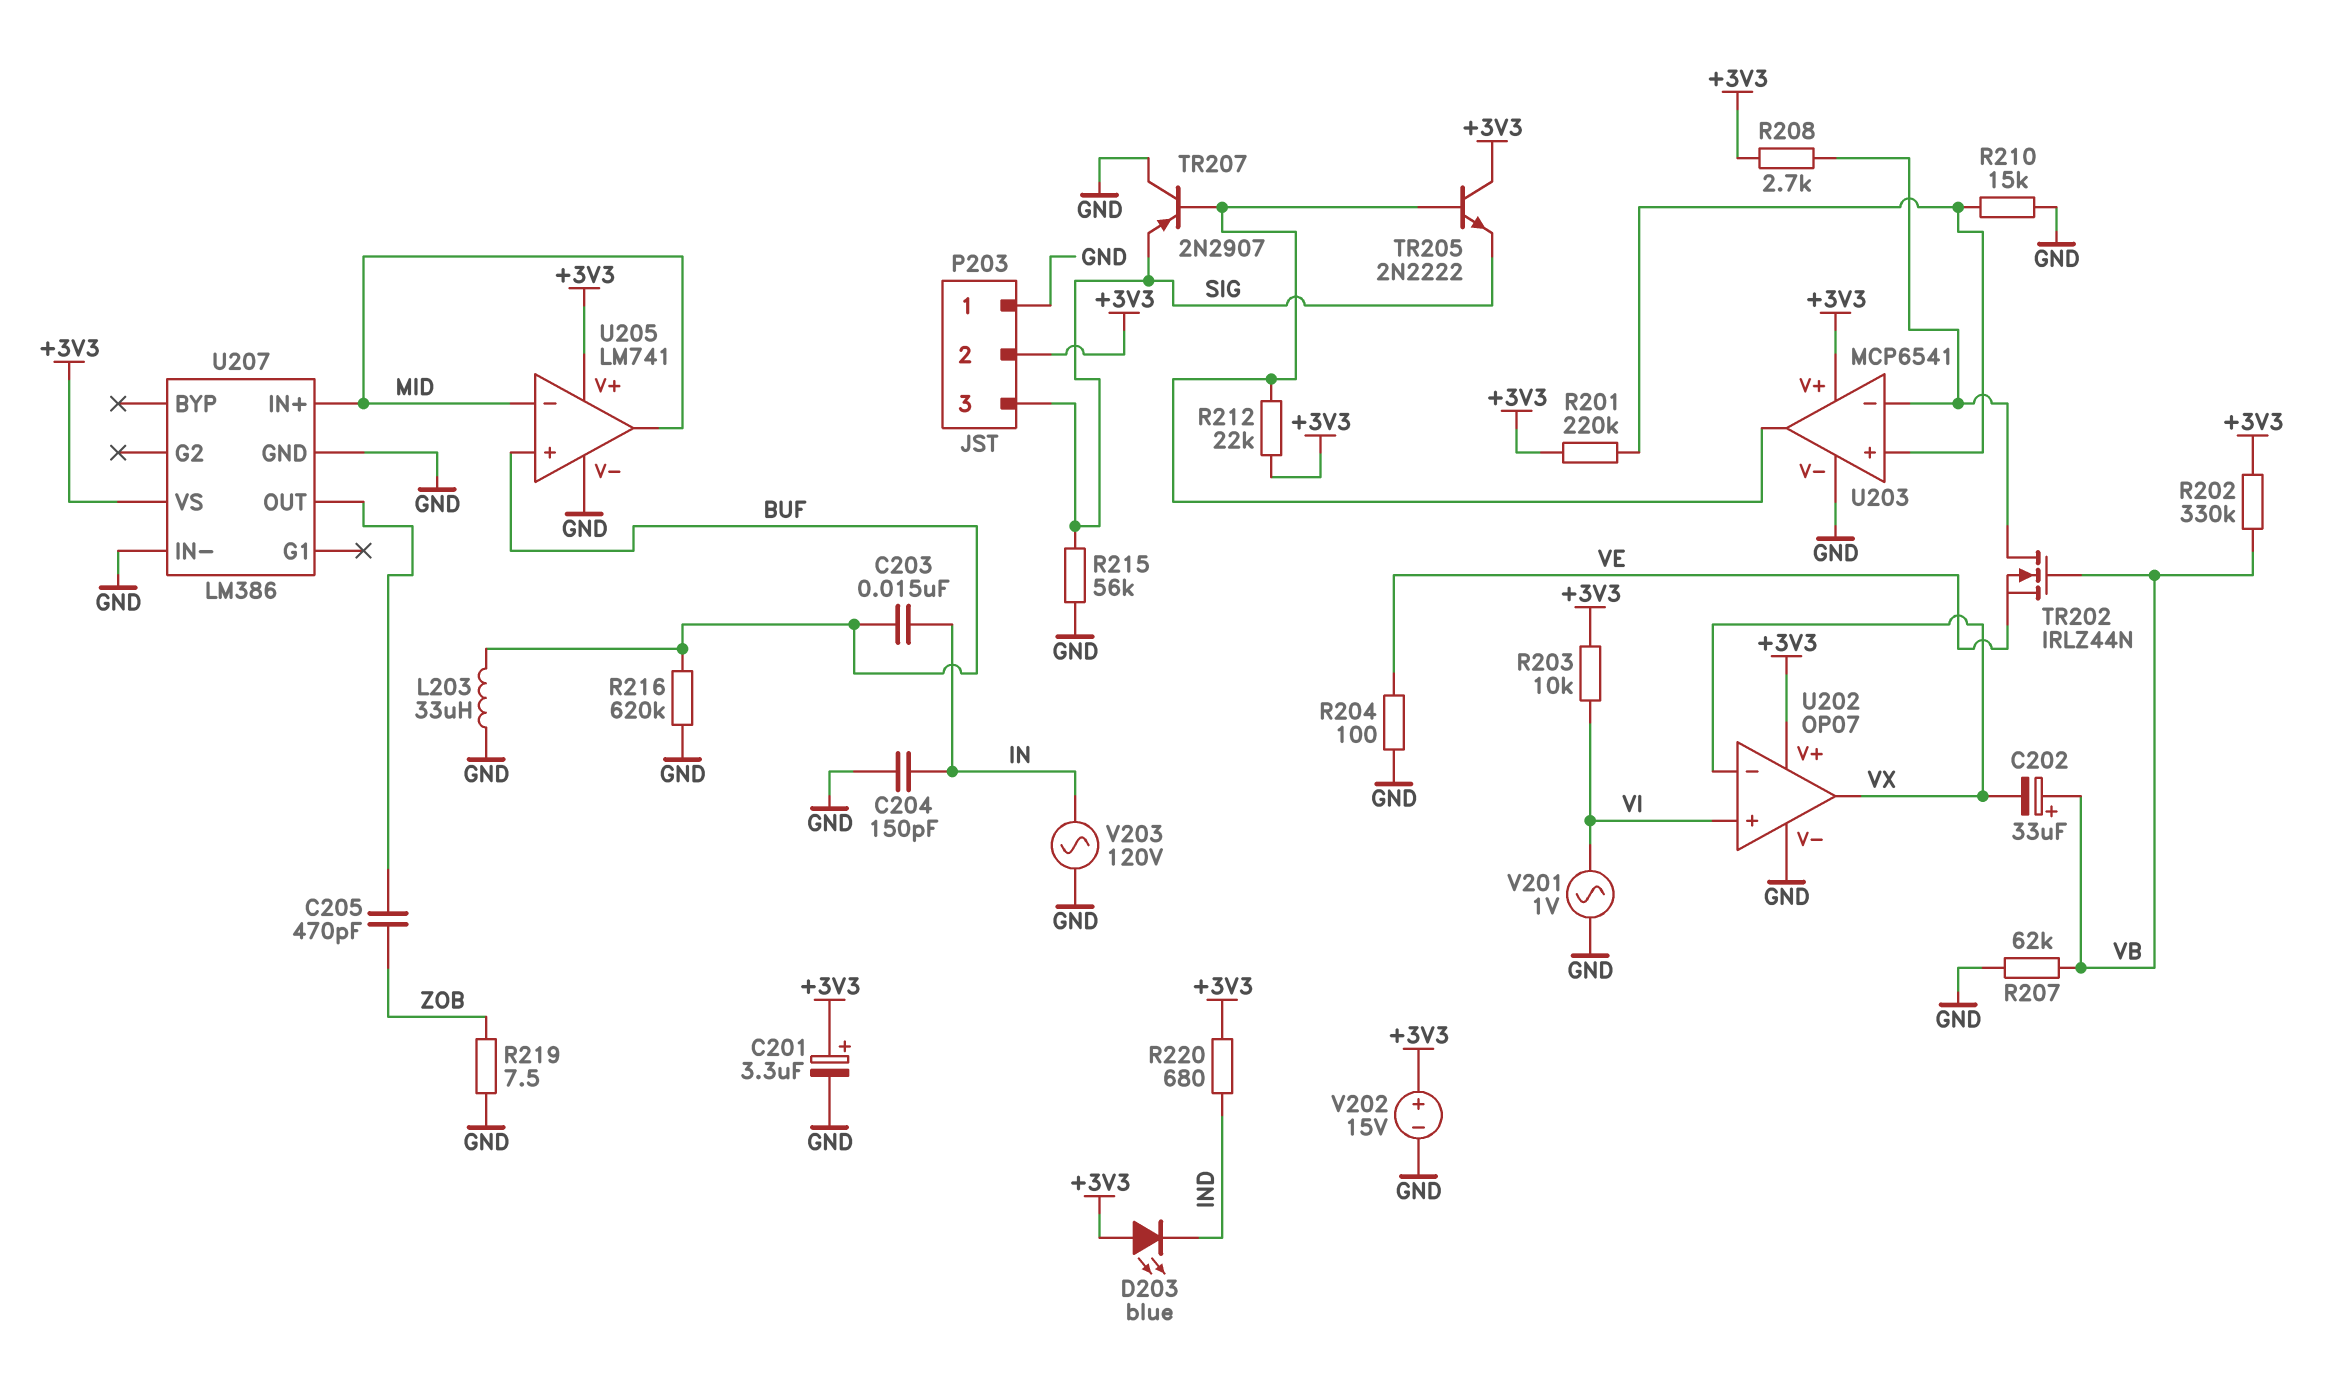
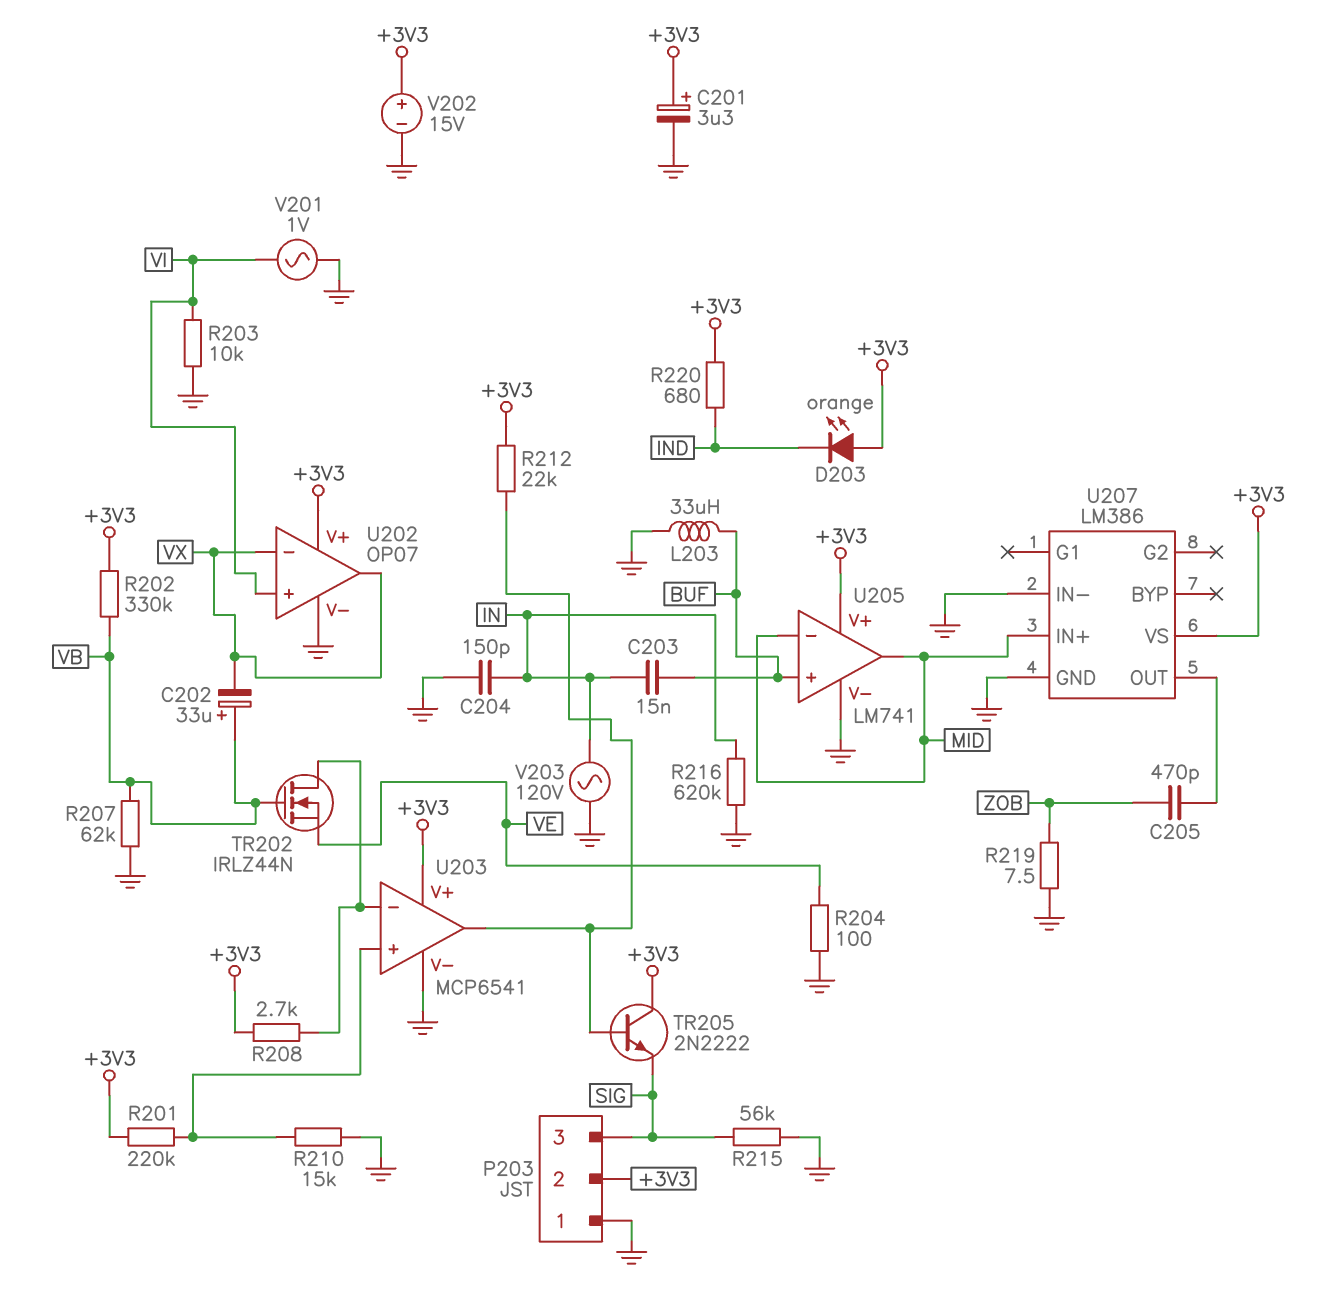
D203: LED blue (A +3V3, K IND) -> LED orange (A +3V3, K IND)
R203: 10k (+3V3, VI) -> 10k (GND, VI)
R216: 620k (BUF, GND) -> 620k (GND, IN)
TR207: PNP 2N2907 (B U203/out, C GND, E SIG) -> none

